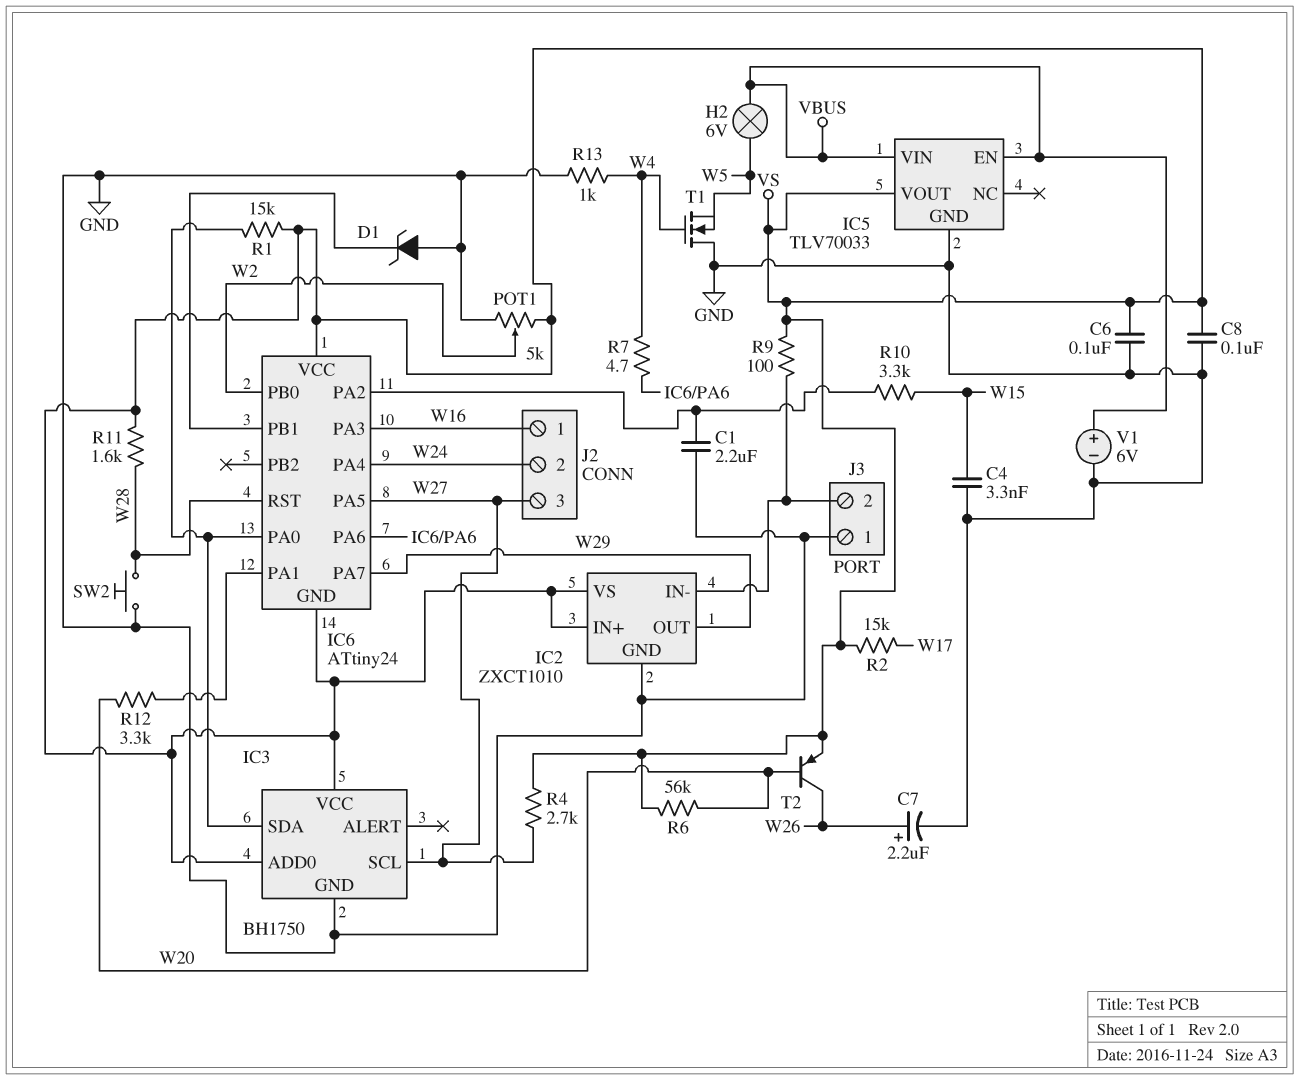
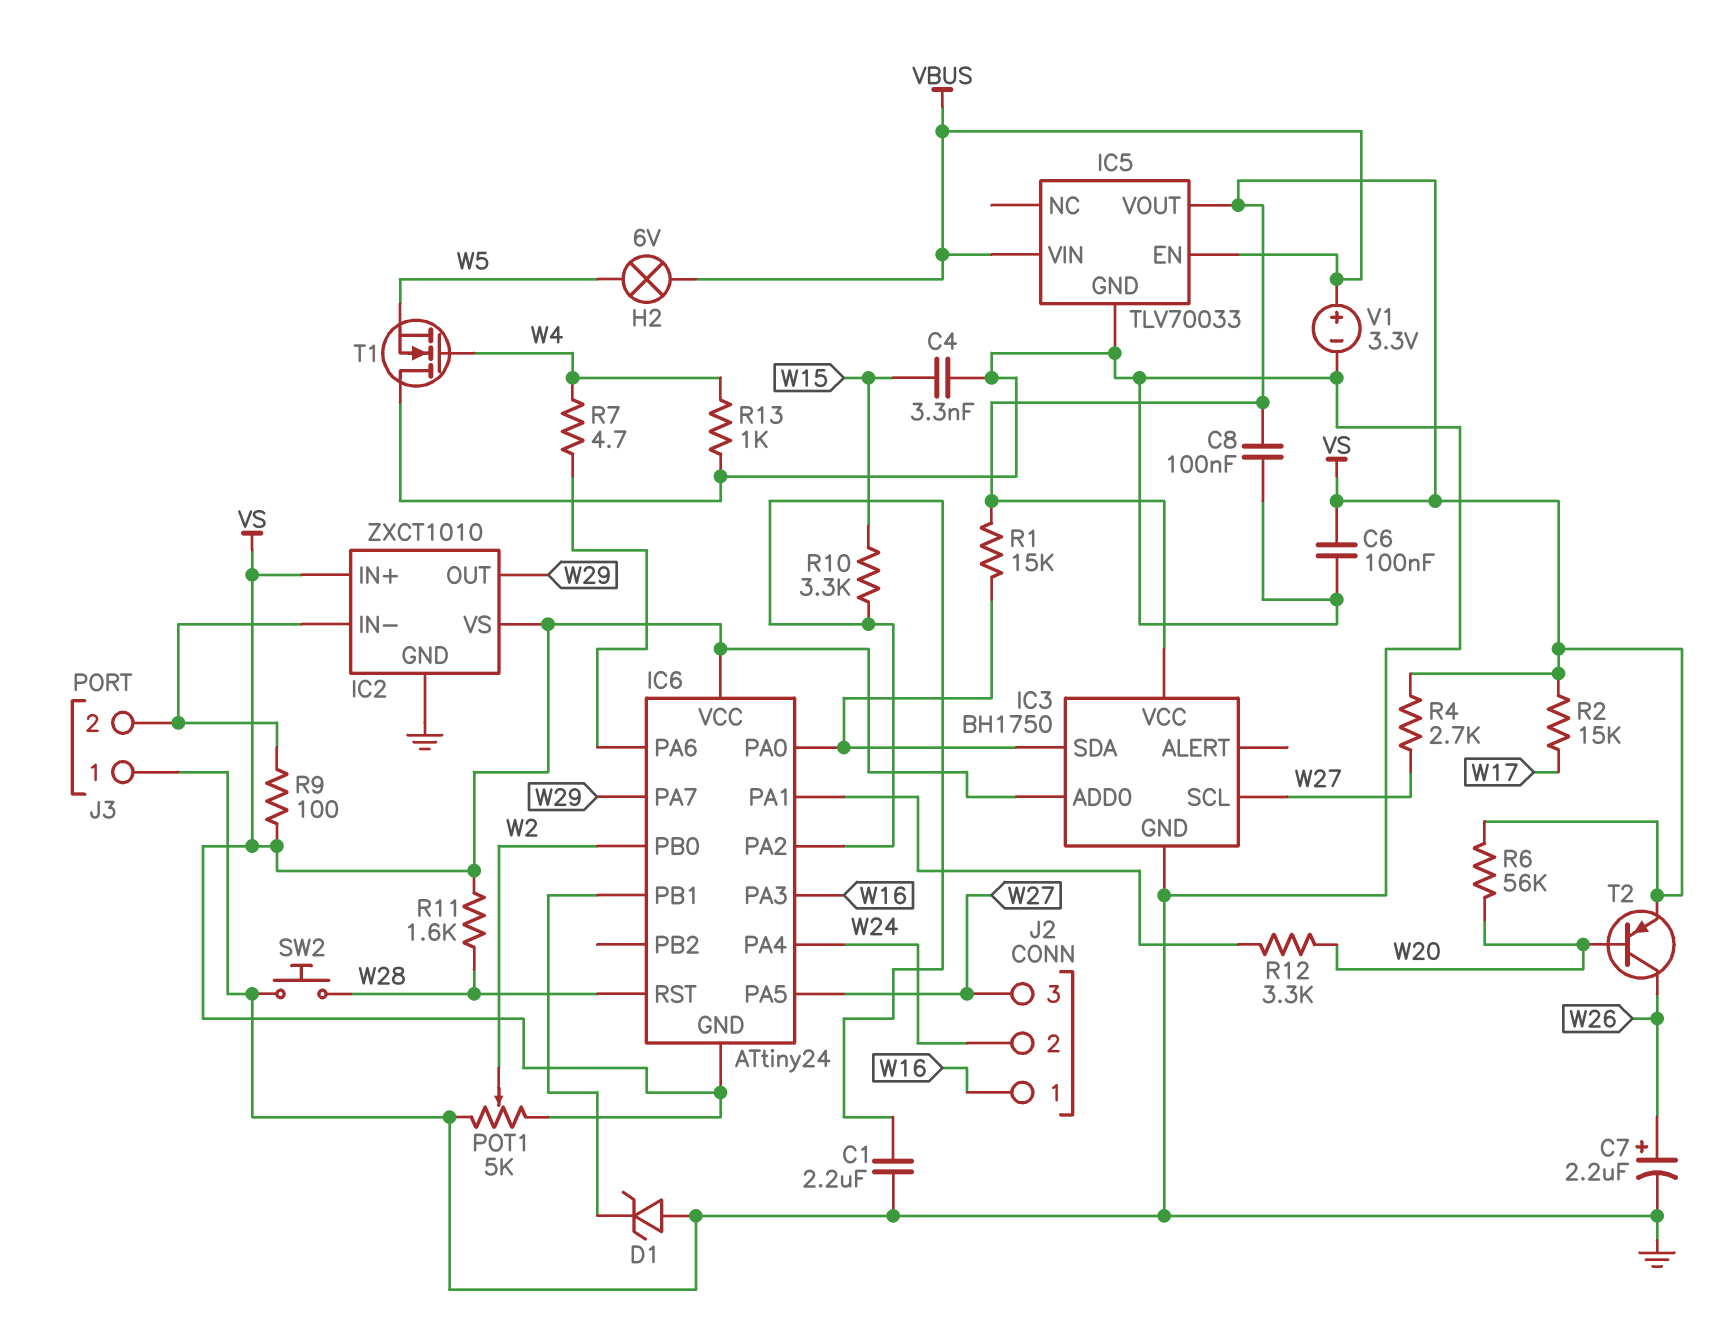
V1: 6V (plus VBUS, minus GND) -> 3.3V (plus VBUS, minus GND)

